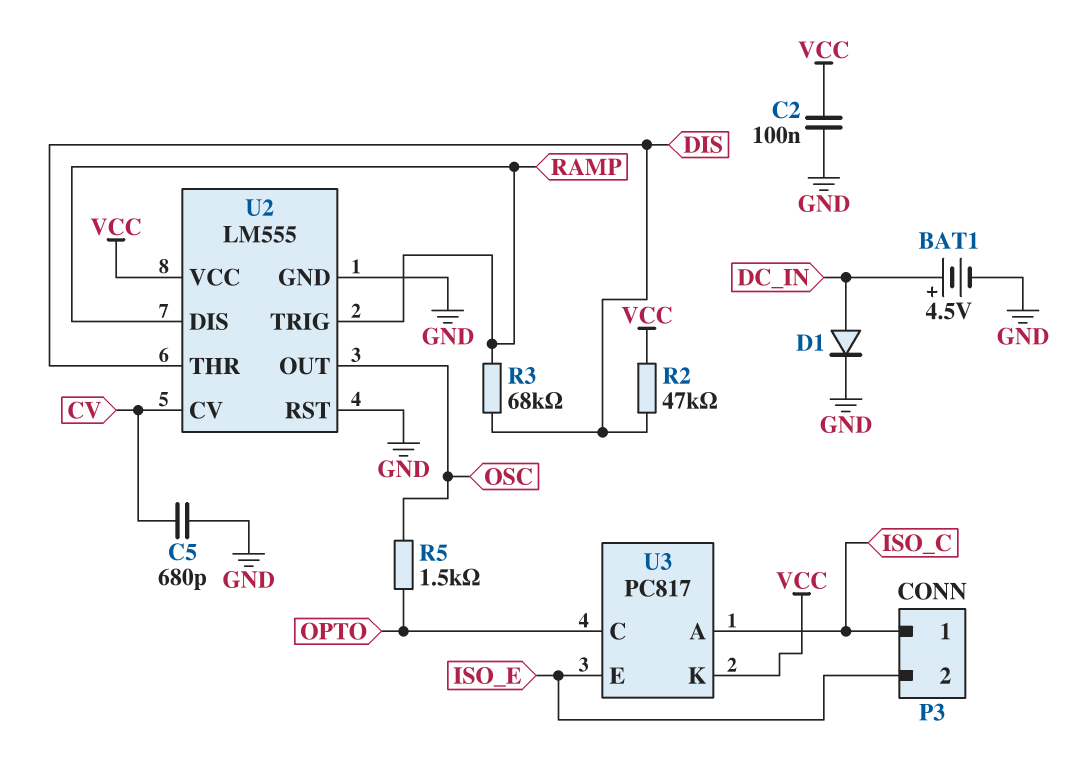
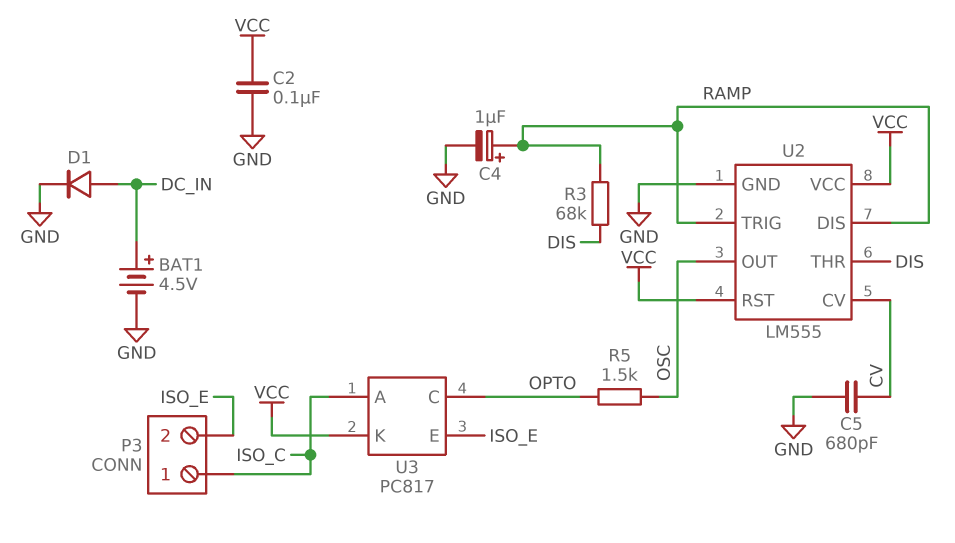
C4: none -> 1uF (plus RAMP, minus GND)
R2: 47k (DIS, VCC) -> none
U2 pin RST: GND -> VCC

